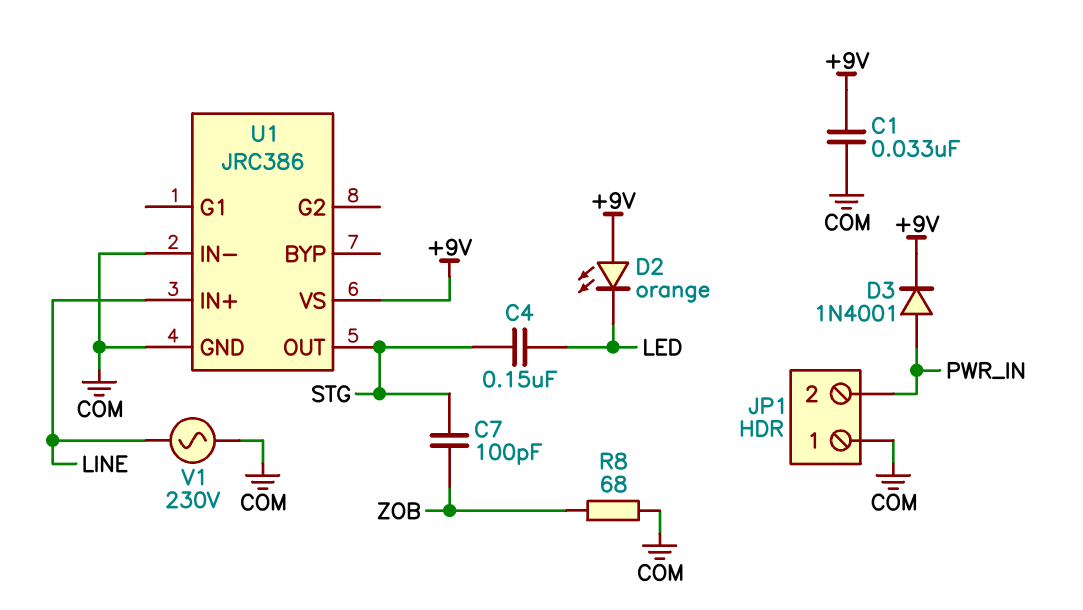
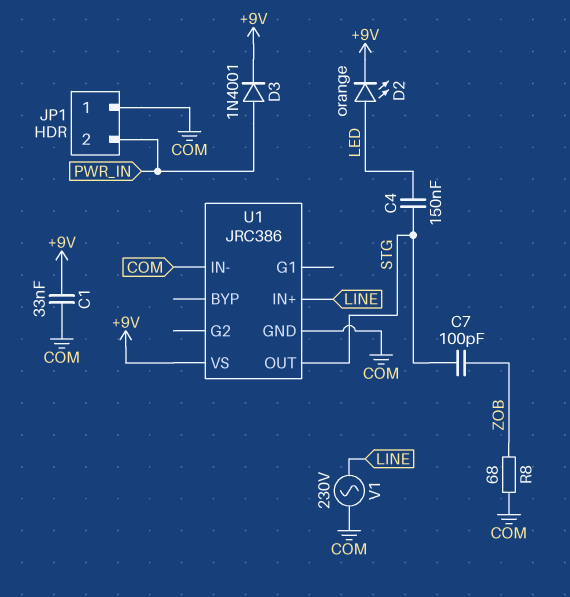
D2: LED orange (A +9V, K LED) -> LED orange (A LED, K +9V)

